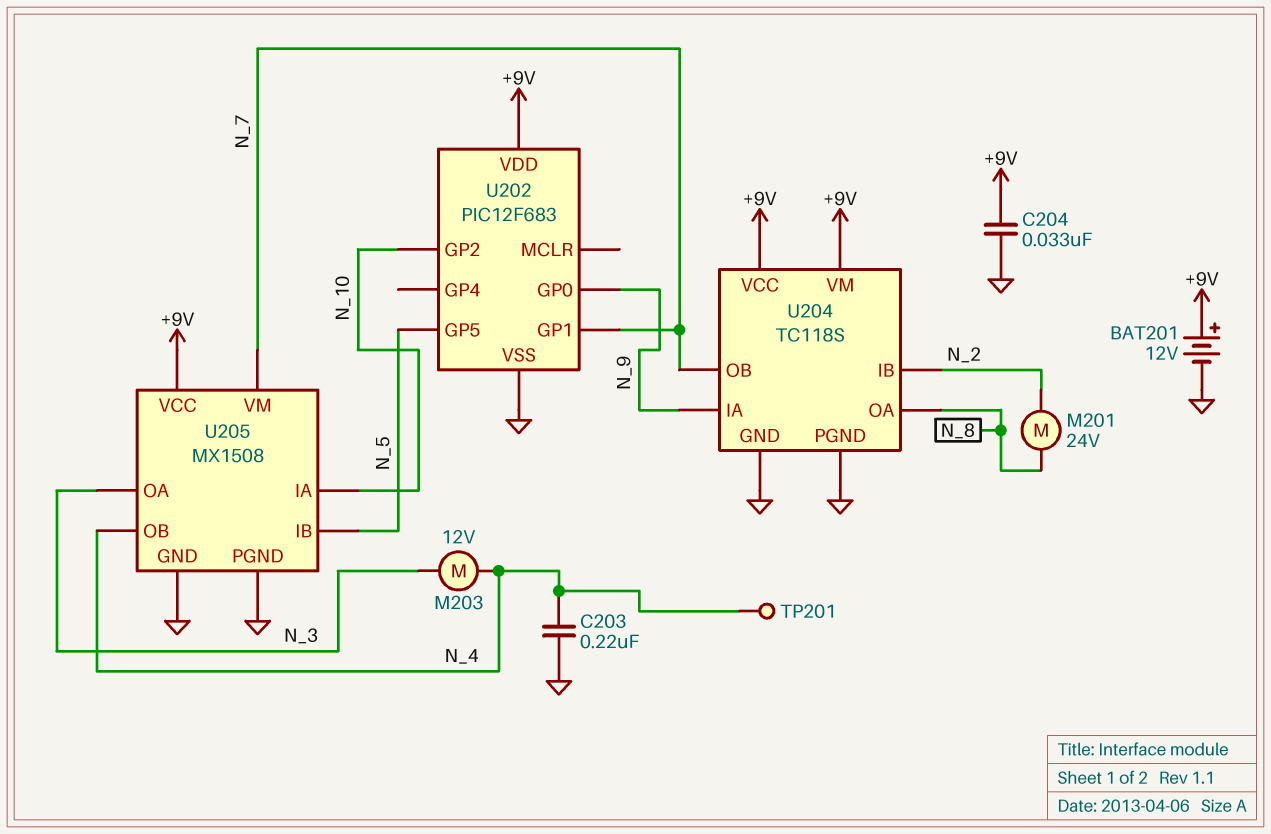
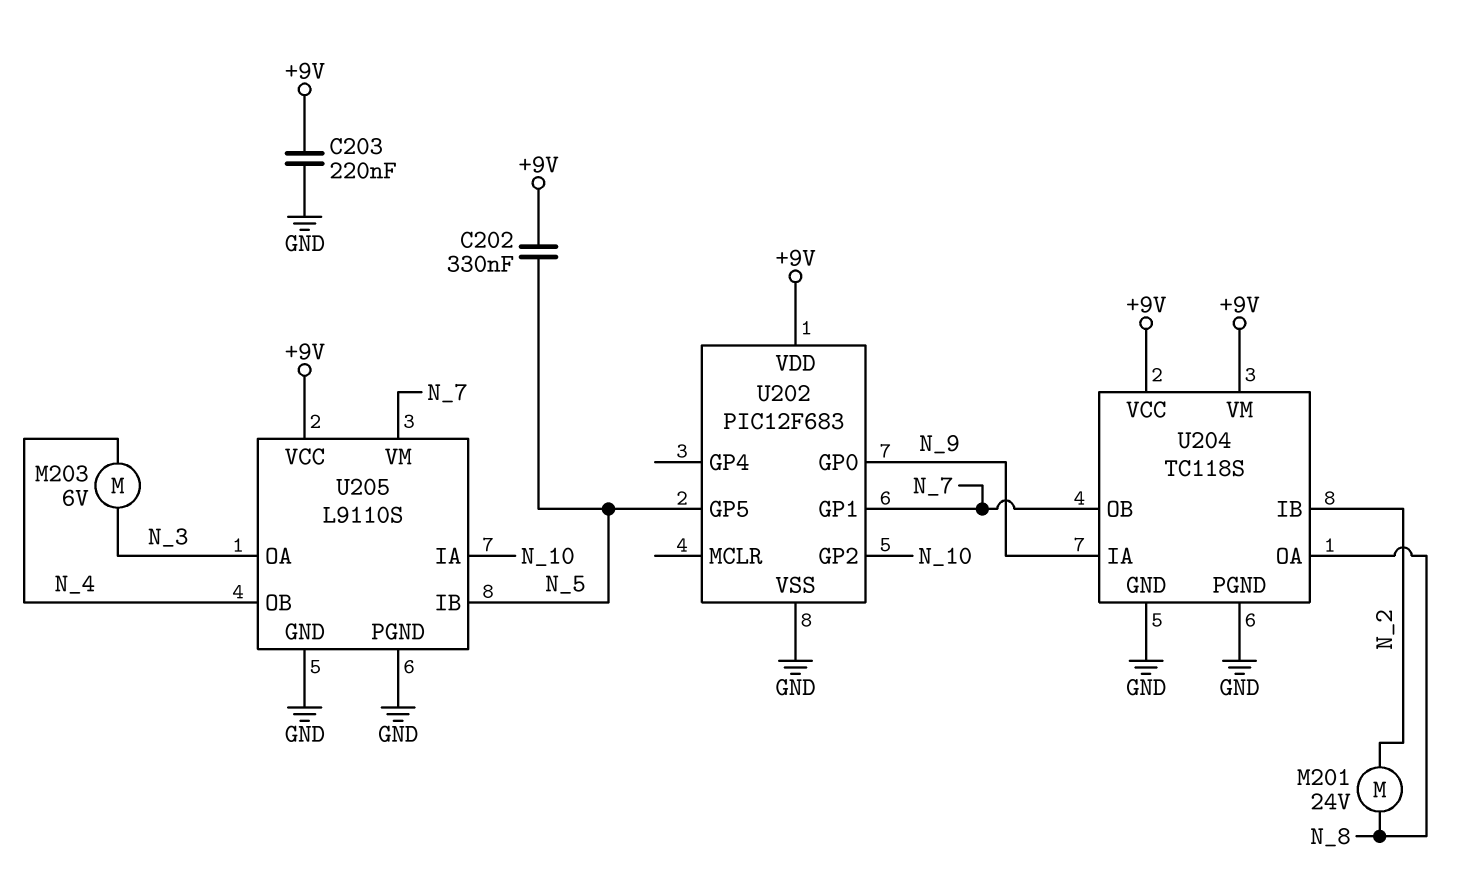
BAT201: 12V (plus +9V, minus GND) -> none
C202: none -> 330nF (+9V, N_5)
C203: 220nF (GND, N_4) -> 220nF (+9V, GND)
C204: 33nF (+9V, GND) -> none
M203: motor 12V (N_3, N_4) -> motor 6V (N_3, N_4)
TP201: test point (N_4) -> none
U205: MX1508 -> L9110S

